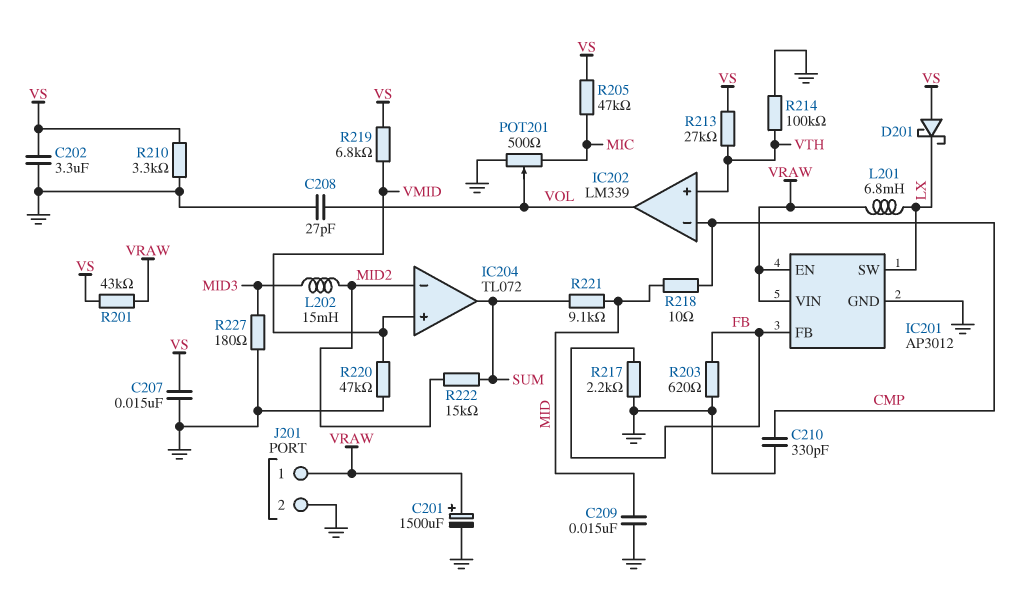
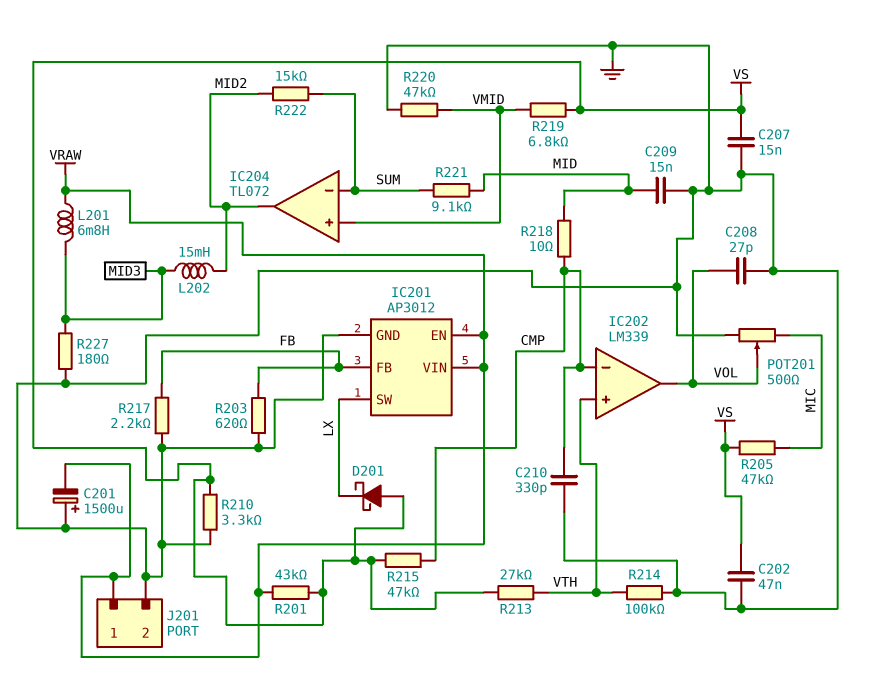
C201: 1500uF (plus VRAW, minus GND) -> 1500uF (plus GND, minus VRAW)
C202: 3.3uF (GND, VS) -> 47nF (GND, VS)
IC204 pin in-: MID2 -> SUM
IC204 pin out: SUM -> MID2
L201: 6.8mH (LX, VRAW) -> 6.8mH (MID3, VRAW)
R215: none -> 47k (CMP, VS)

